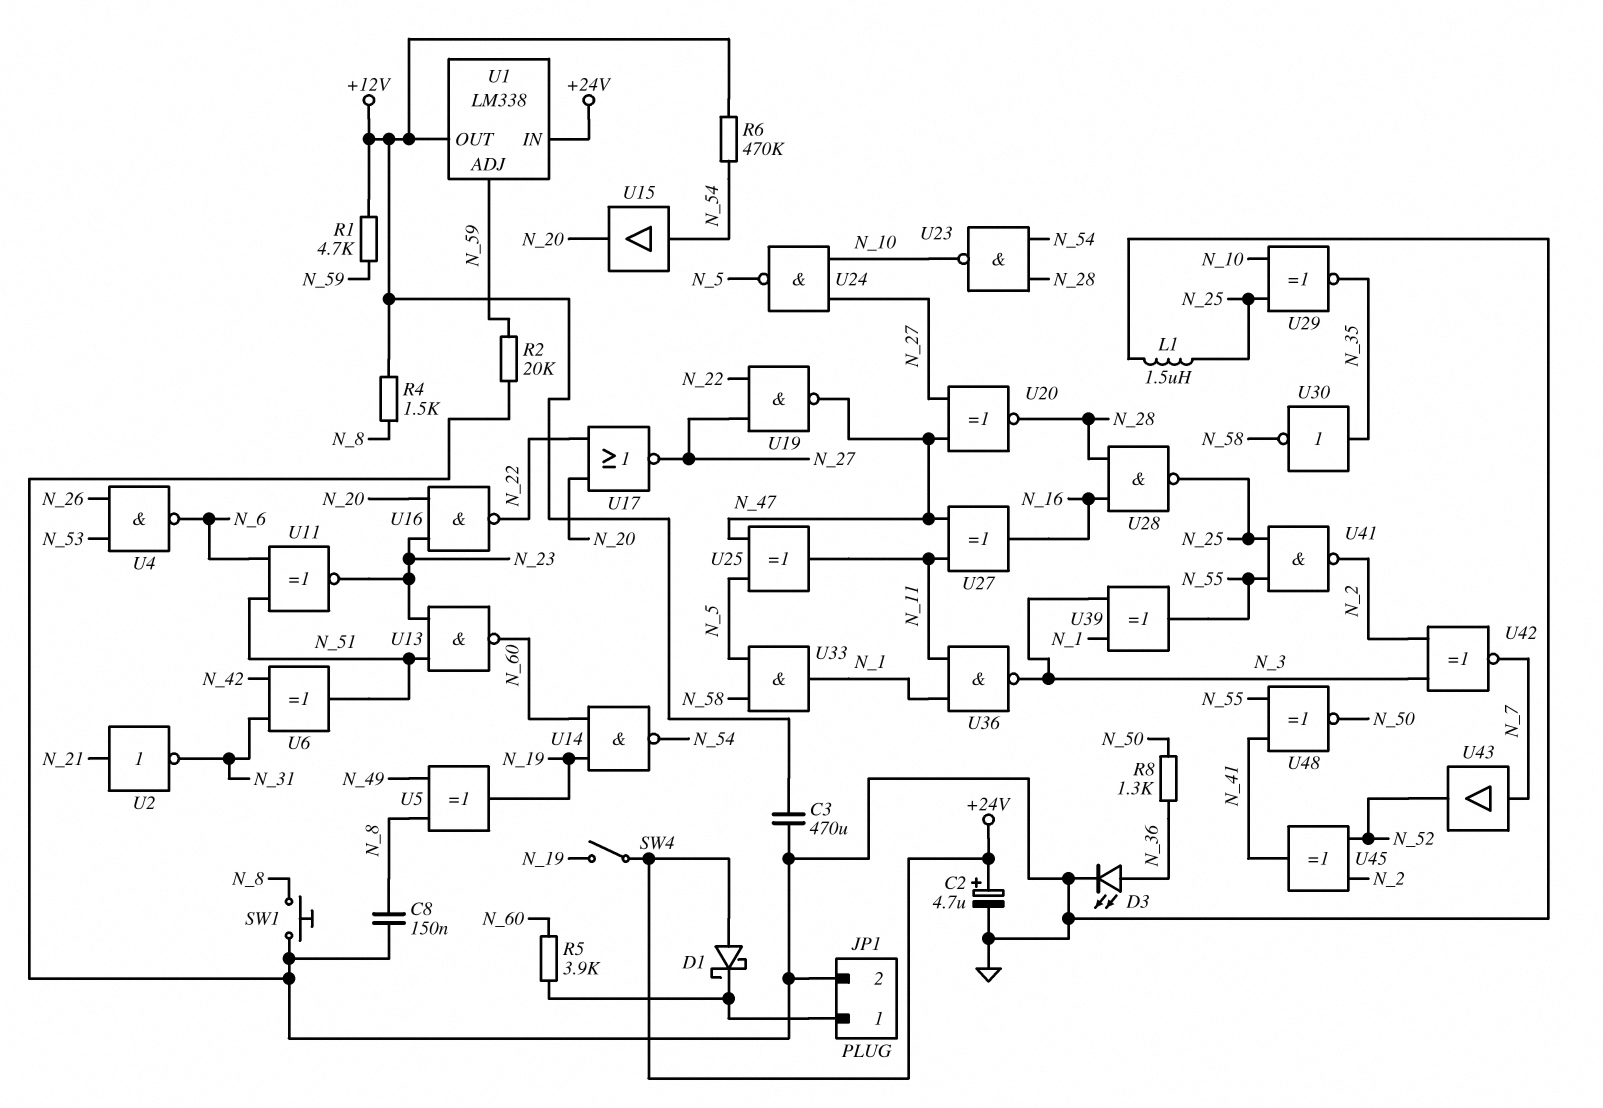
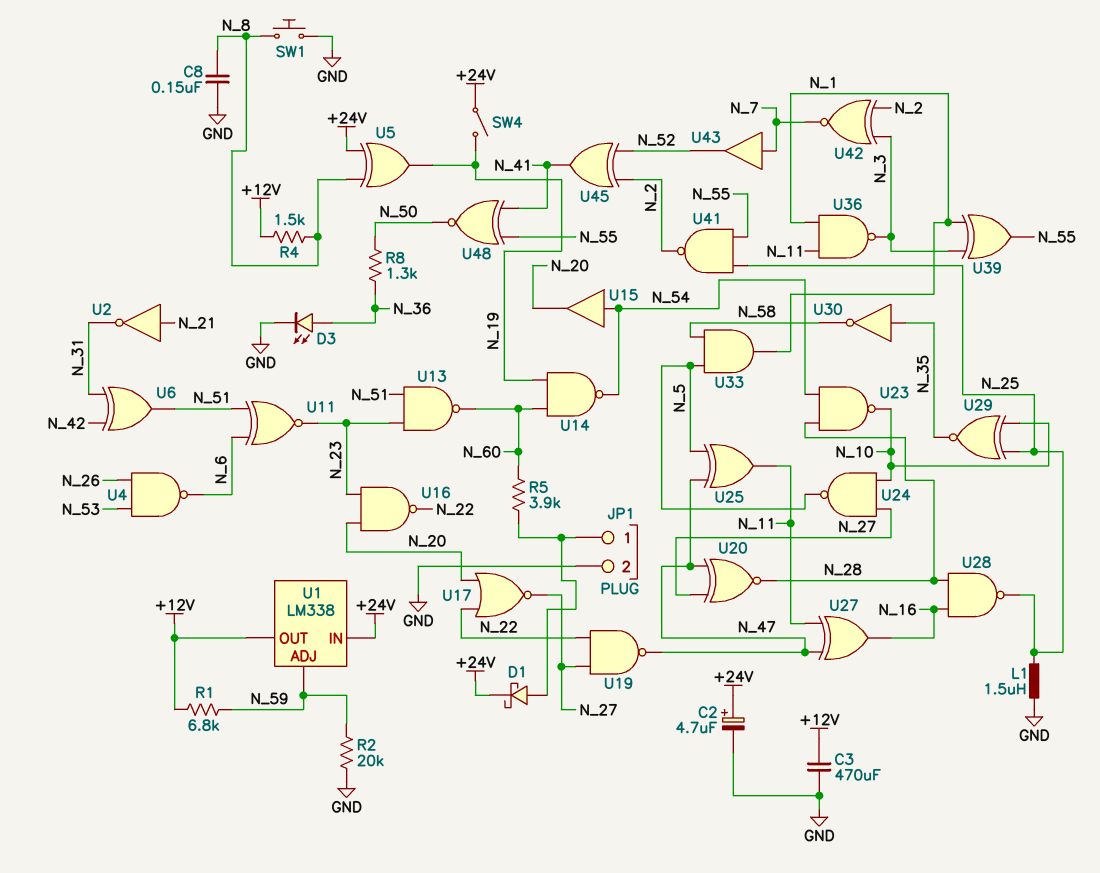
D1: schottky (A +24V, K JP1/1) -> schottky (A JP1/1, K +24V)
R1: 4.7k (+12V, N_59) -> 6.8k (+12V, N_59)
R6: 470k (+12V, N_54) -> none
U5: XOR (in N_8, in N_49, out N_19) -> XOR (in +24V, in N_8, out N_19)

